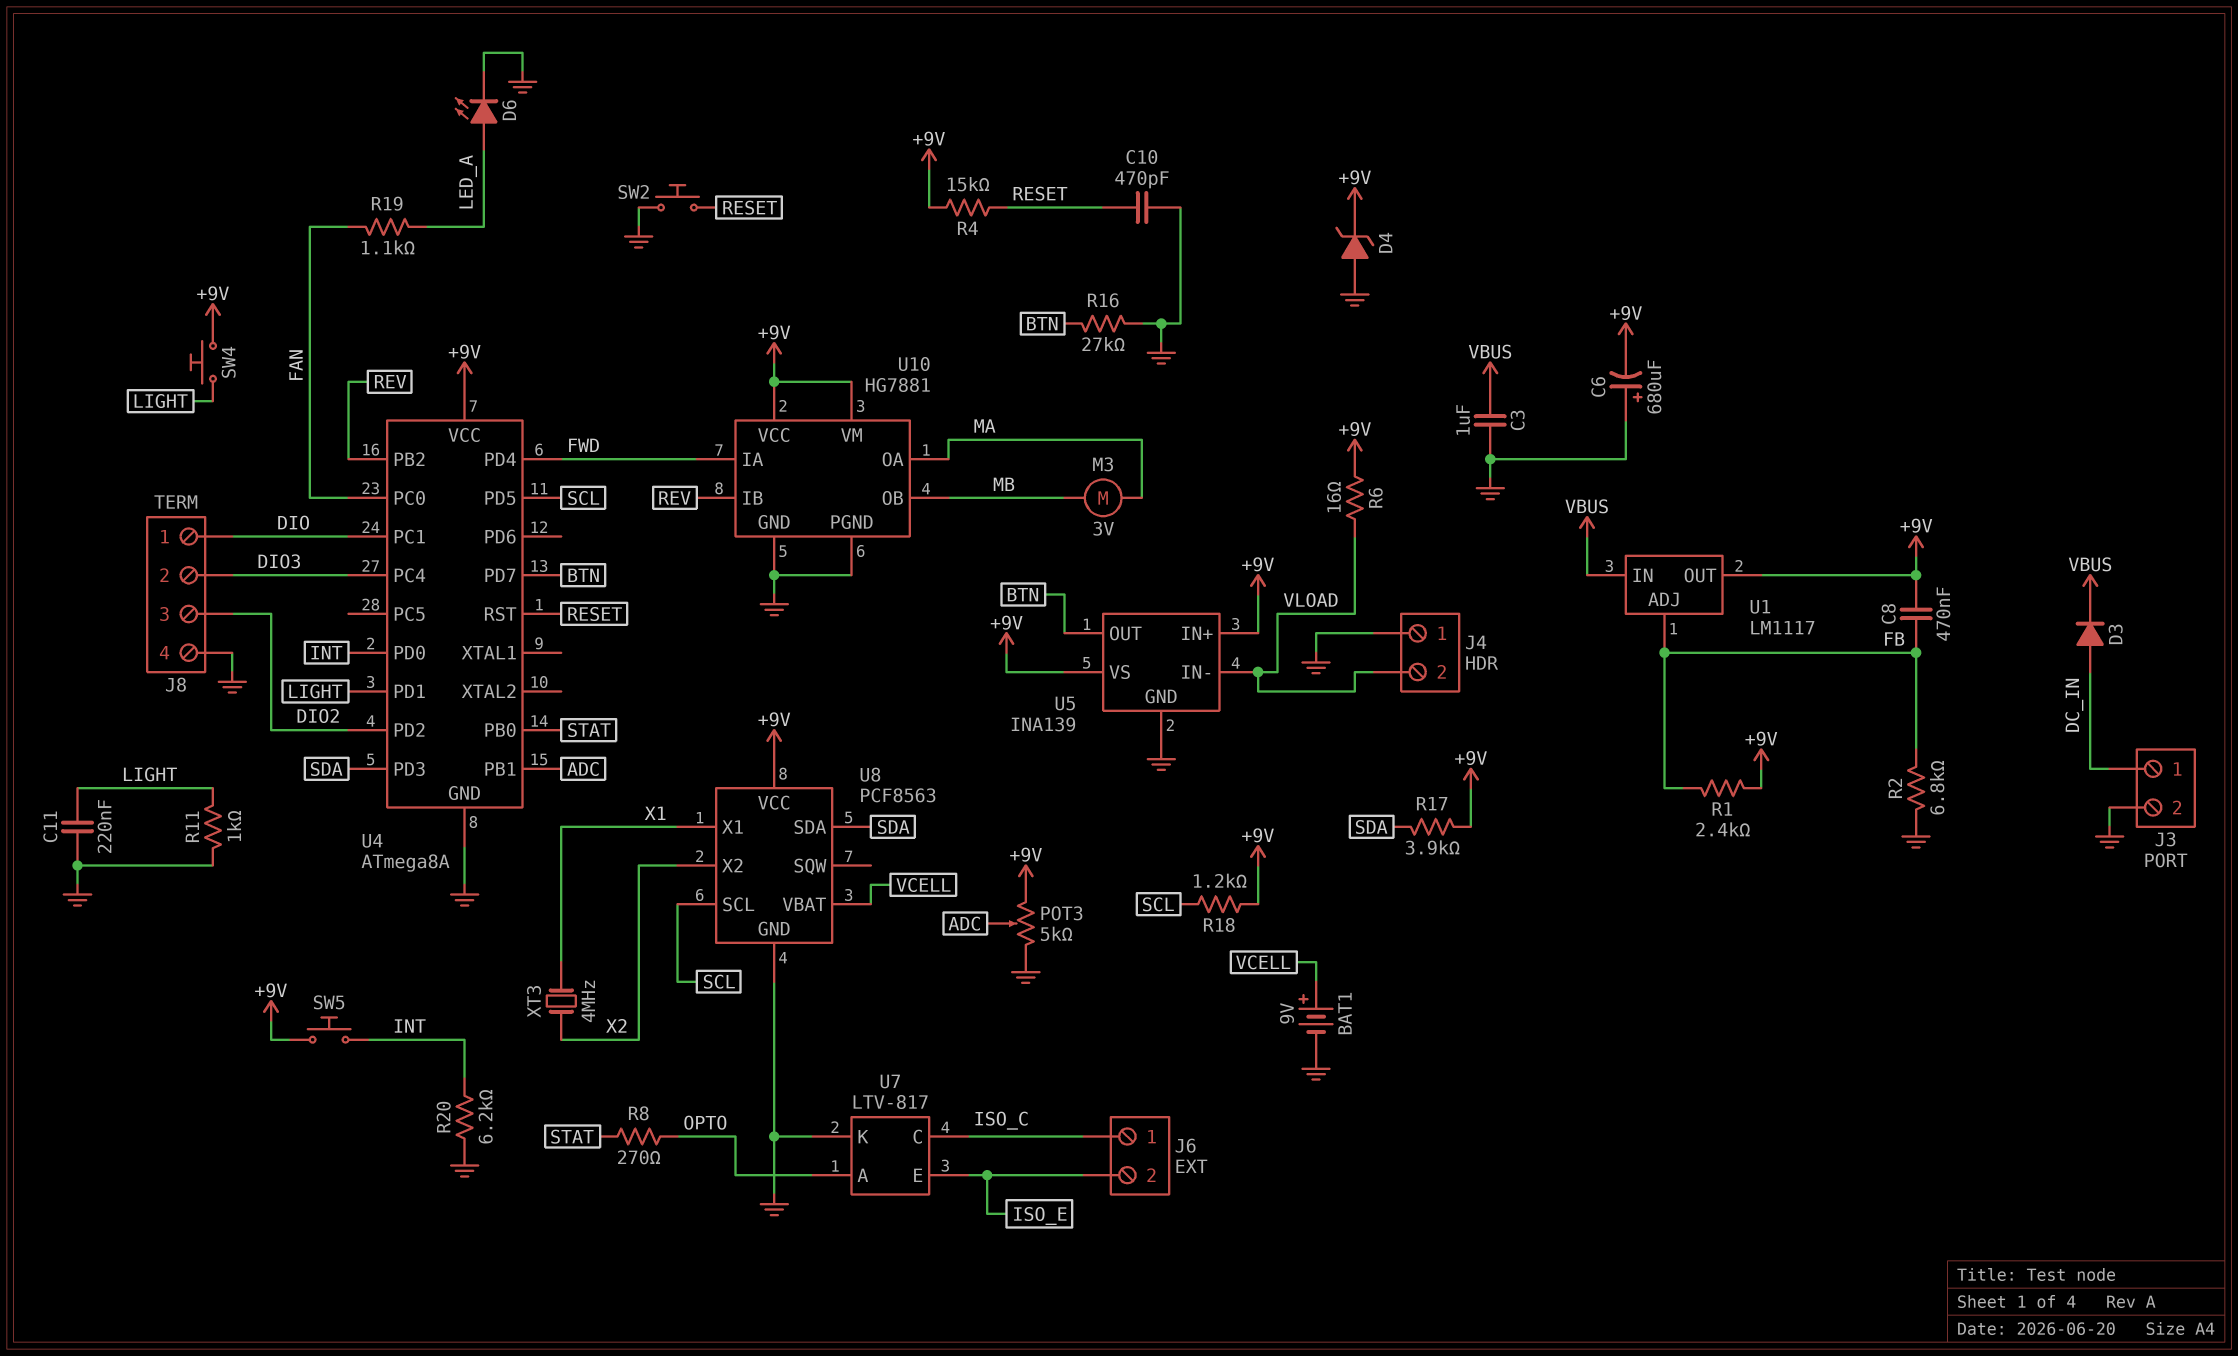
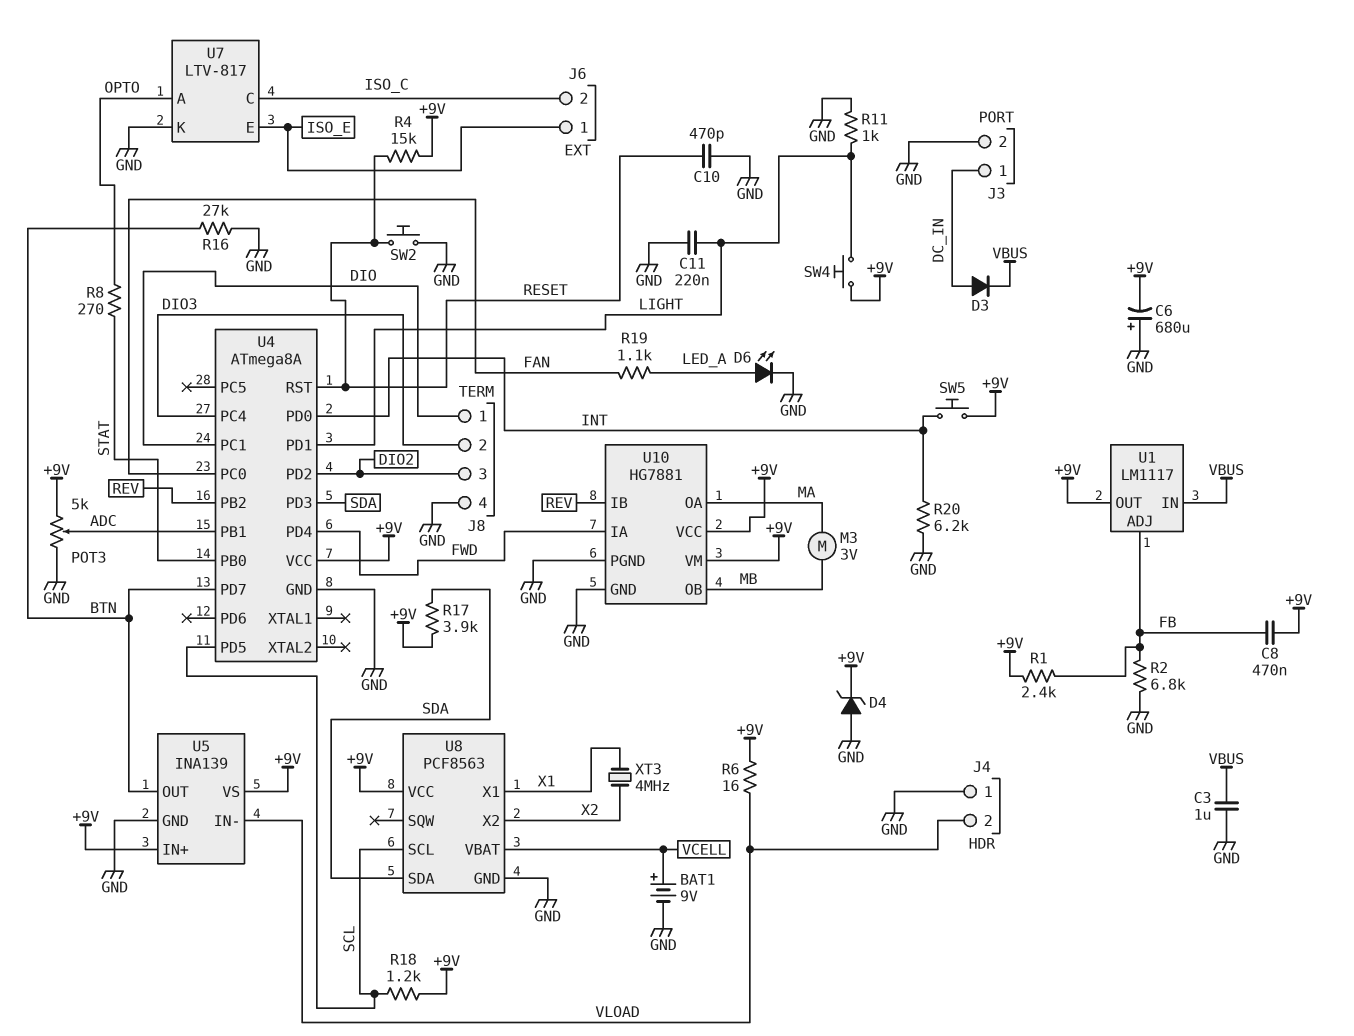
J6 pin 1: ISO_C -> ISO_E
J6 pin 2: ISO_E -> ISO_C

